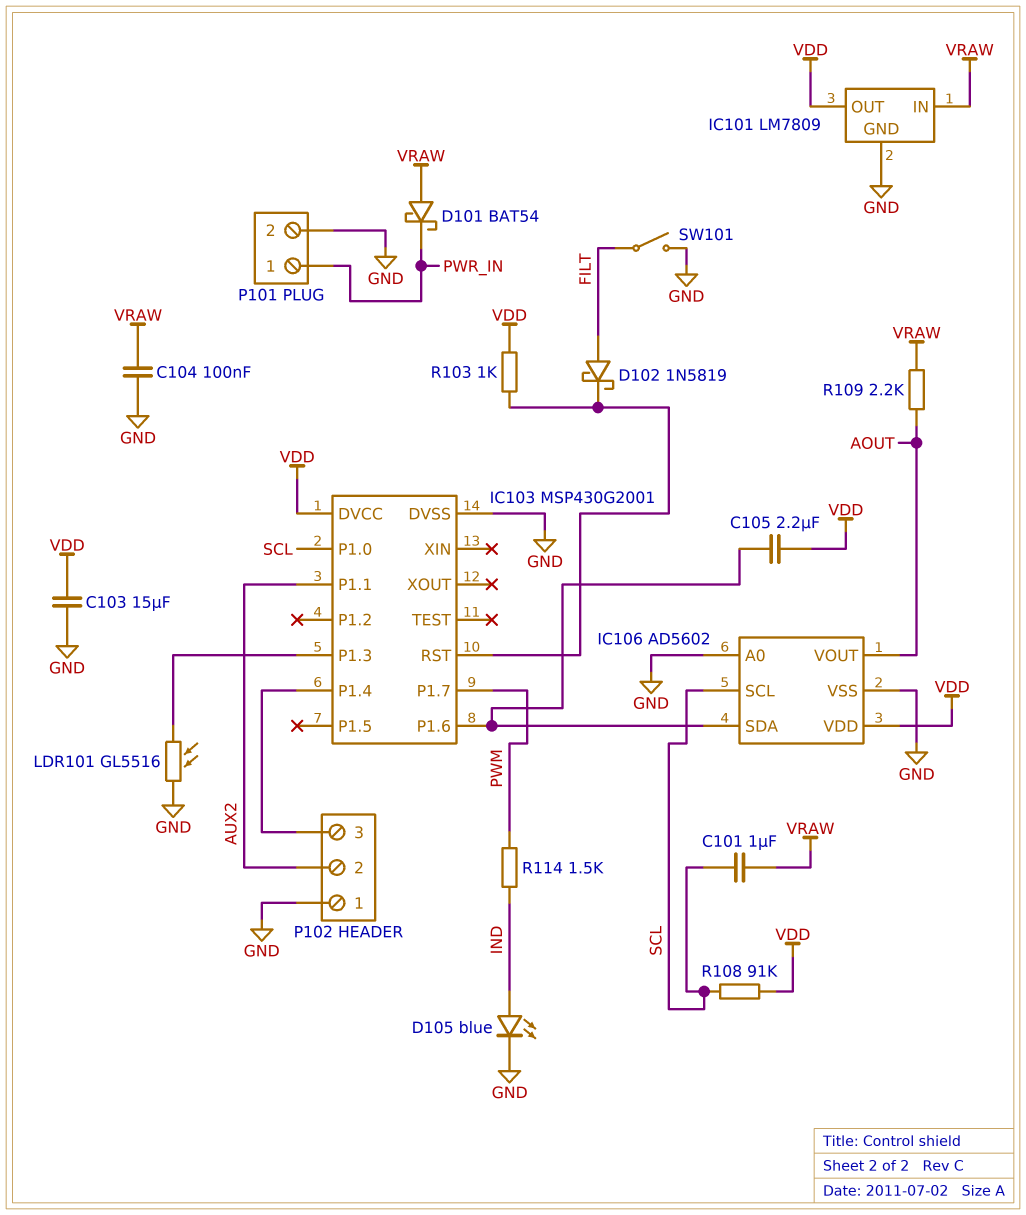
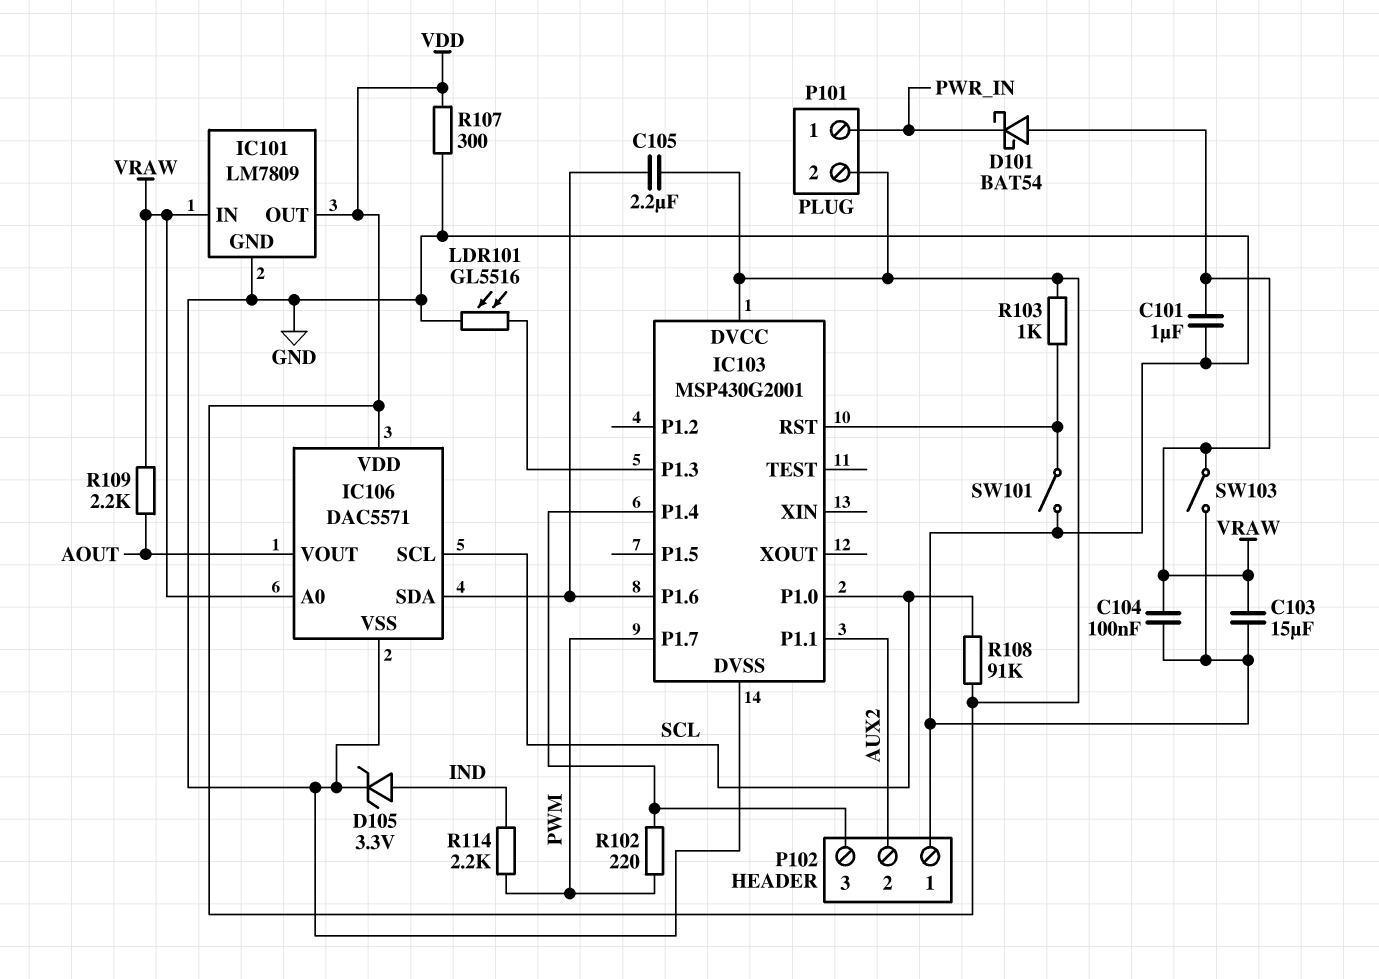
C101: 1uF (SCL, VRAW) -> 1uF (GND, VRAW)
C103: 15uF (GND, VDD) -> 15uF (GND, VRAW)
D102: schottky 1N5819 (A FILT, K IC103/RST) -> none
D105: LED blue (A IND, K GND) -> zener 3.3V (A IND, K GND)
IC106: AD5602 -> DAC5571
IC106 pin A0: GND -> VRAW
P101 pin 2: GND -> VDD
R102: none -> 220 (IC103/P1.4, PWM)
R107: none -> 300 (GND, VDD)
R114: 1.5k (IND, PWM) -> 2.2k (IND, PWM)
SW101: switch (FILT, GND) -> switch (GND, IC103/RST)
SW103: none -> switch (GND, VRAW)

